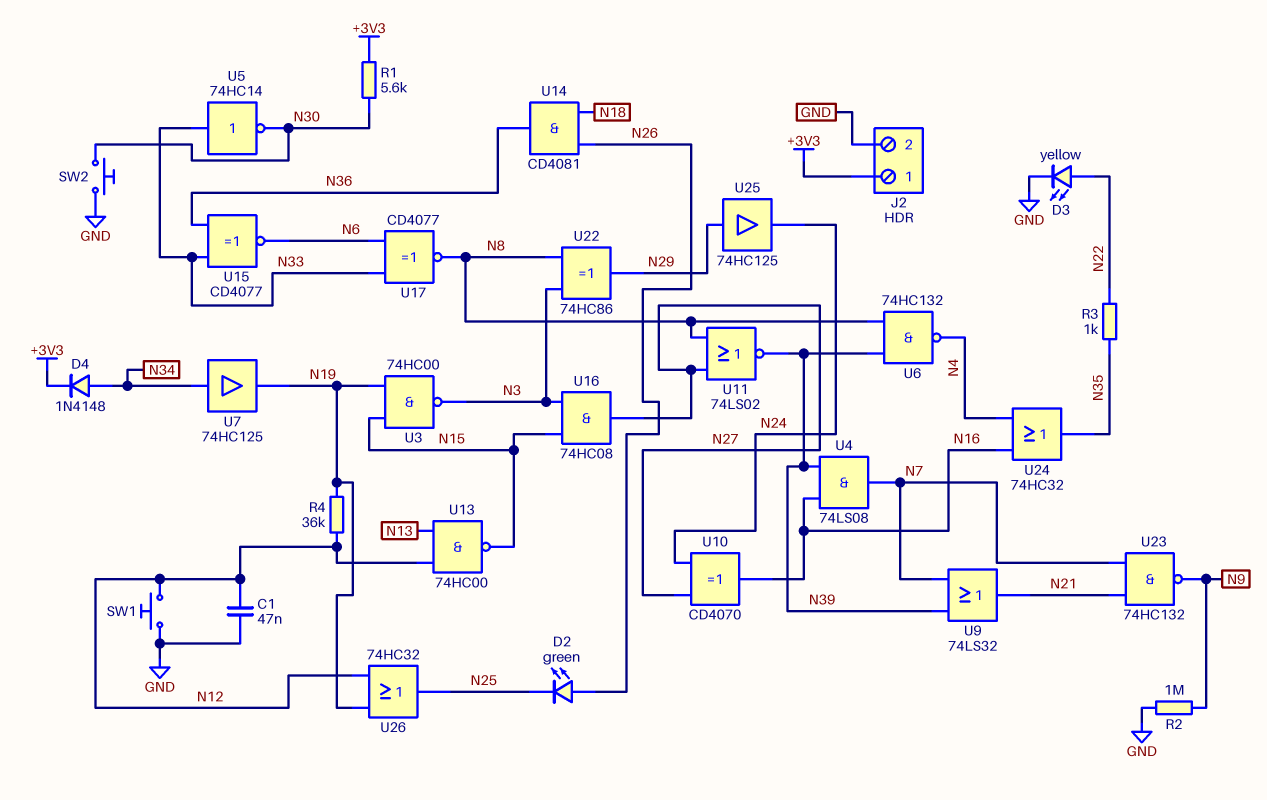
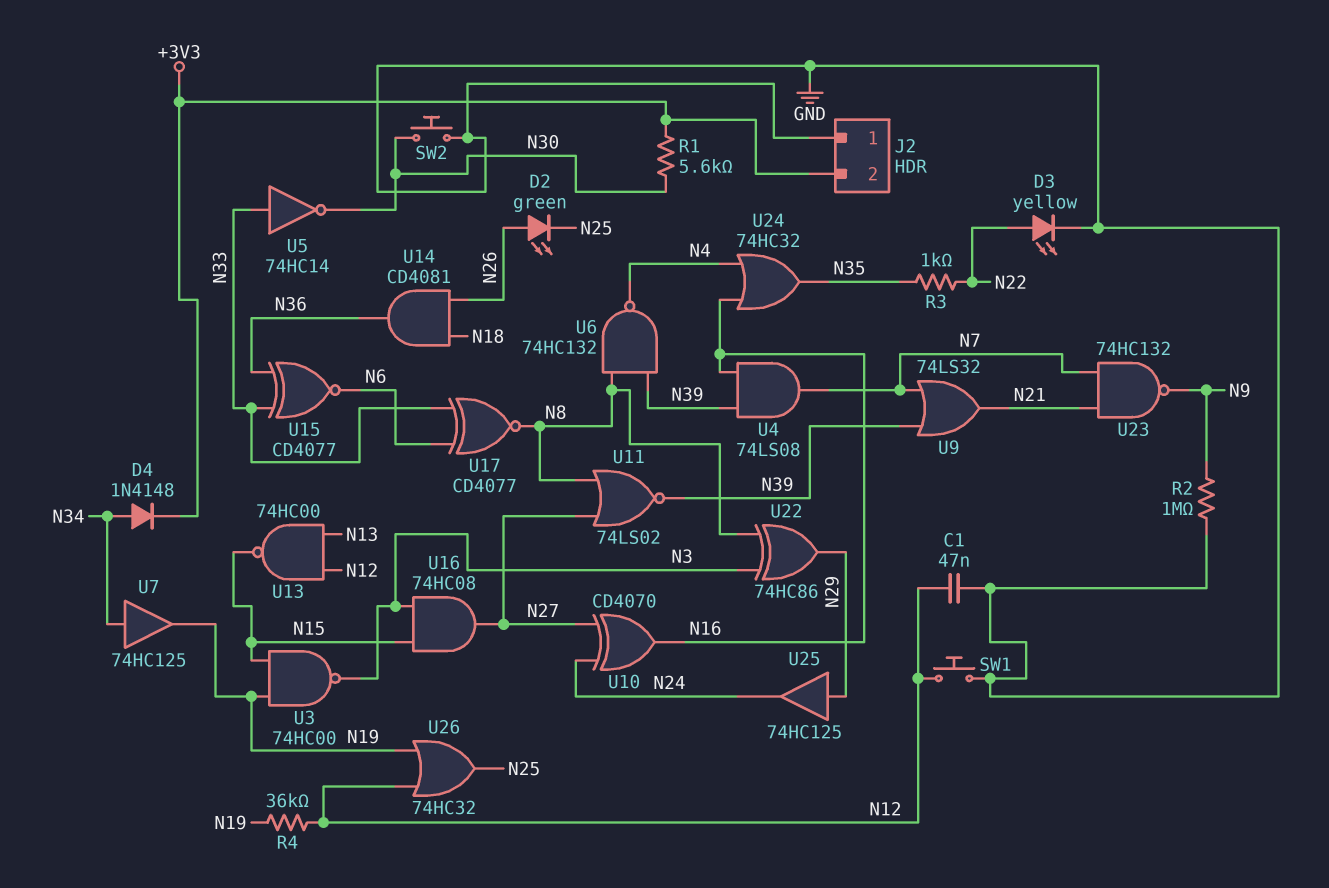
J2 pin 1: +3V3 -> GND
J2 pin 2: GND -> +3V3

